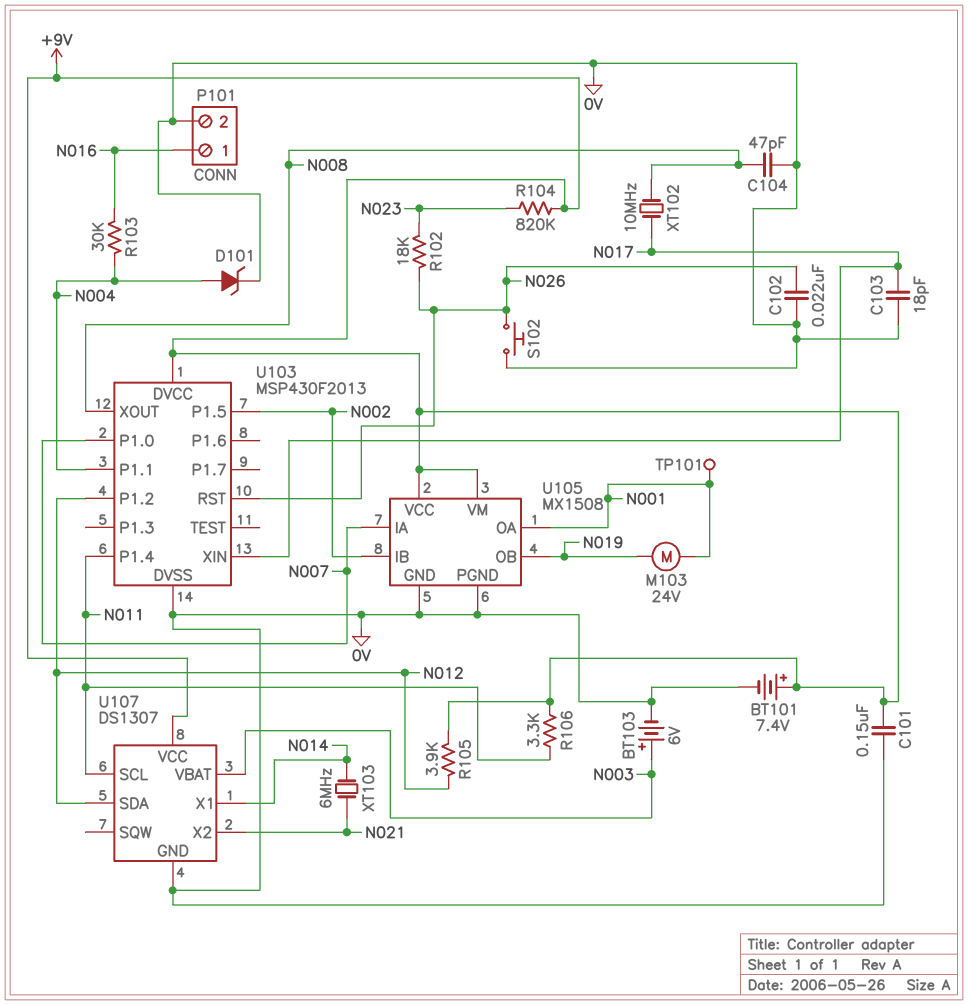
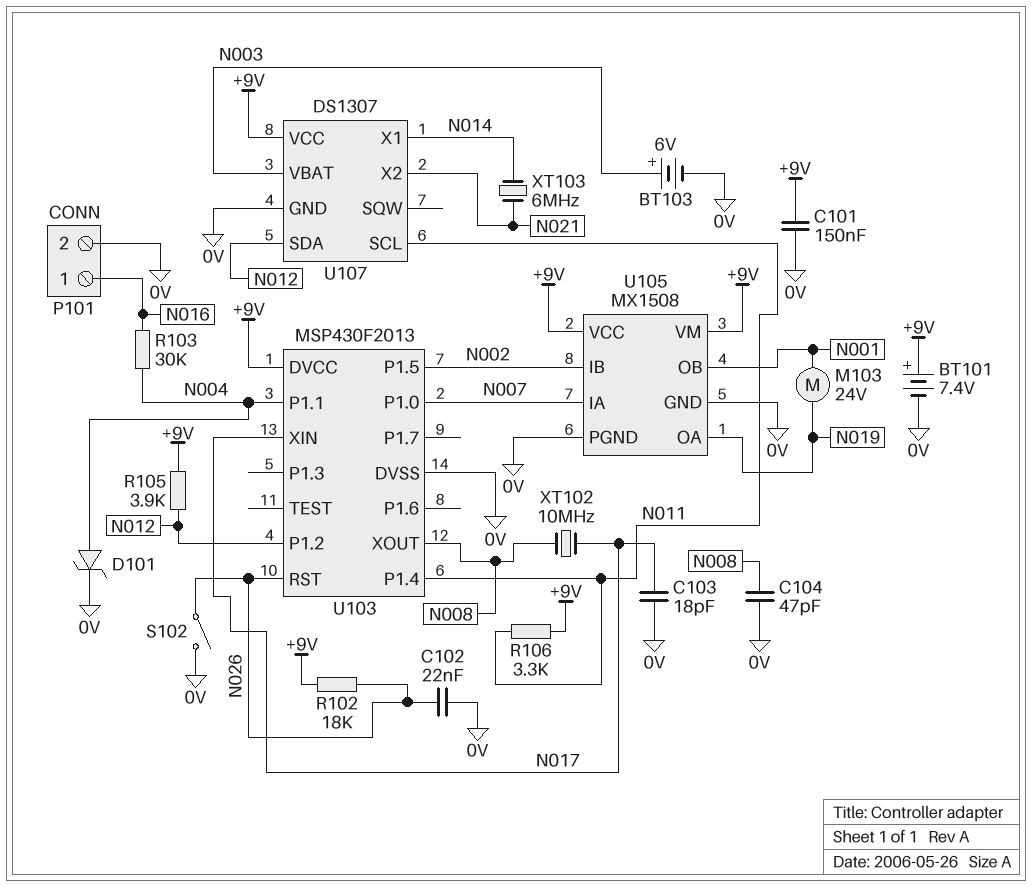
R102: 18k (N023, N026) -> 18k (+9V, N026)
R104: 820k (+9V, N023) -> none
S102: button (0V, N026) -> switch (0V, N026)
TP101: test point (N001) -> none
U105 pin OA: N001 -> N019
U105 pin OB: N019 -> N001

